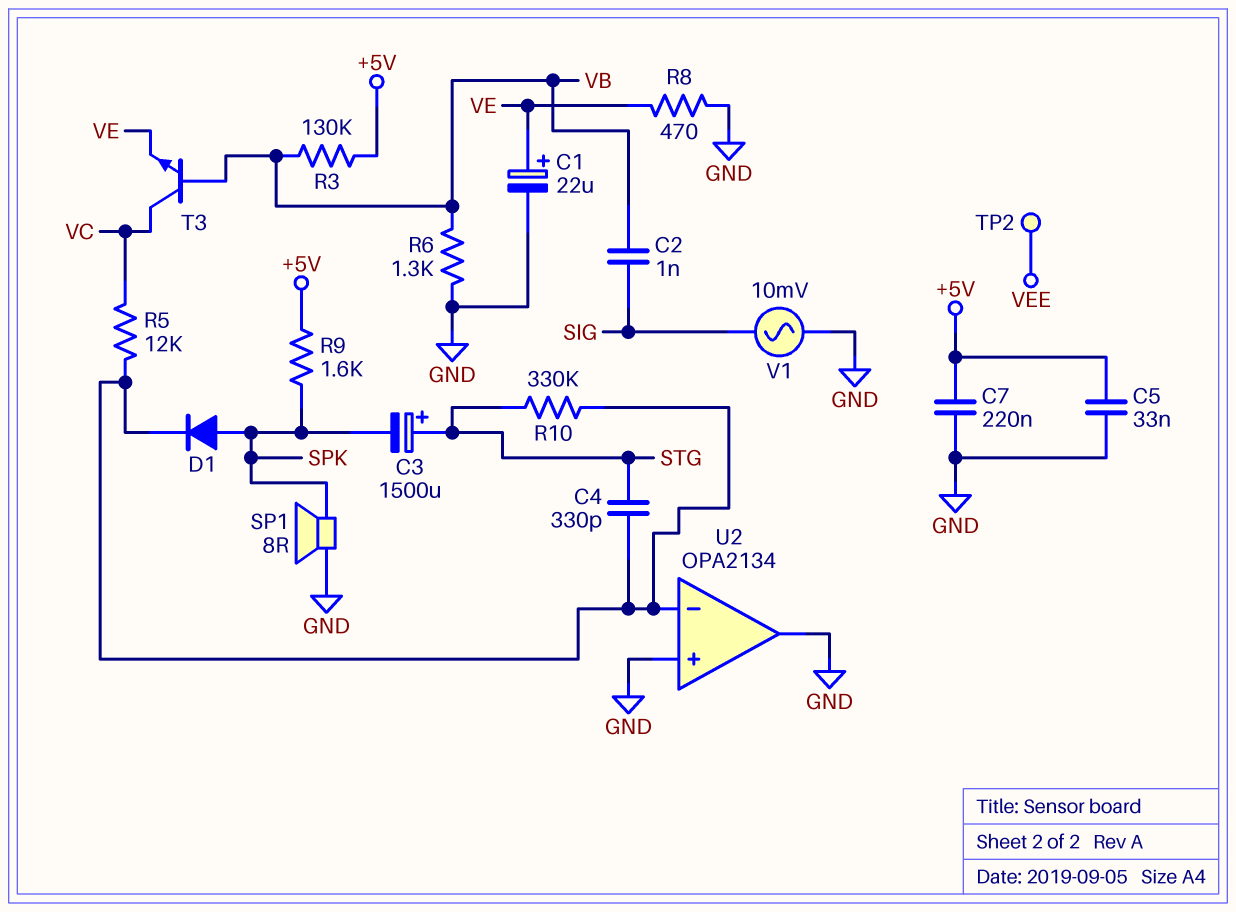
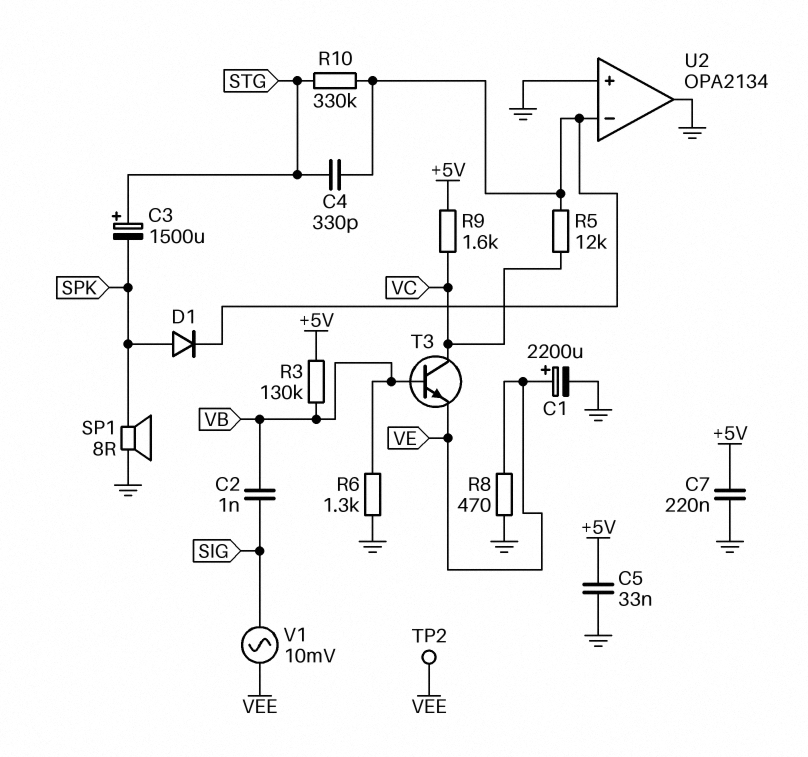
C1: 22uF (plus VE, minus GND) -> 2200uF (plus VE, minus GND)
R9: 1.6k (+5V, SPK) -> 1.6k (+5V, VC)
V1: AC 10mV (GND, SIG) -> AC 10mV (SIG, VEE)

